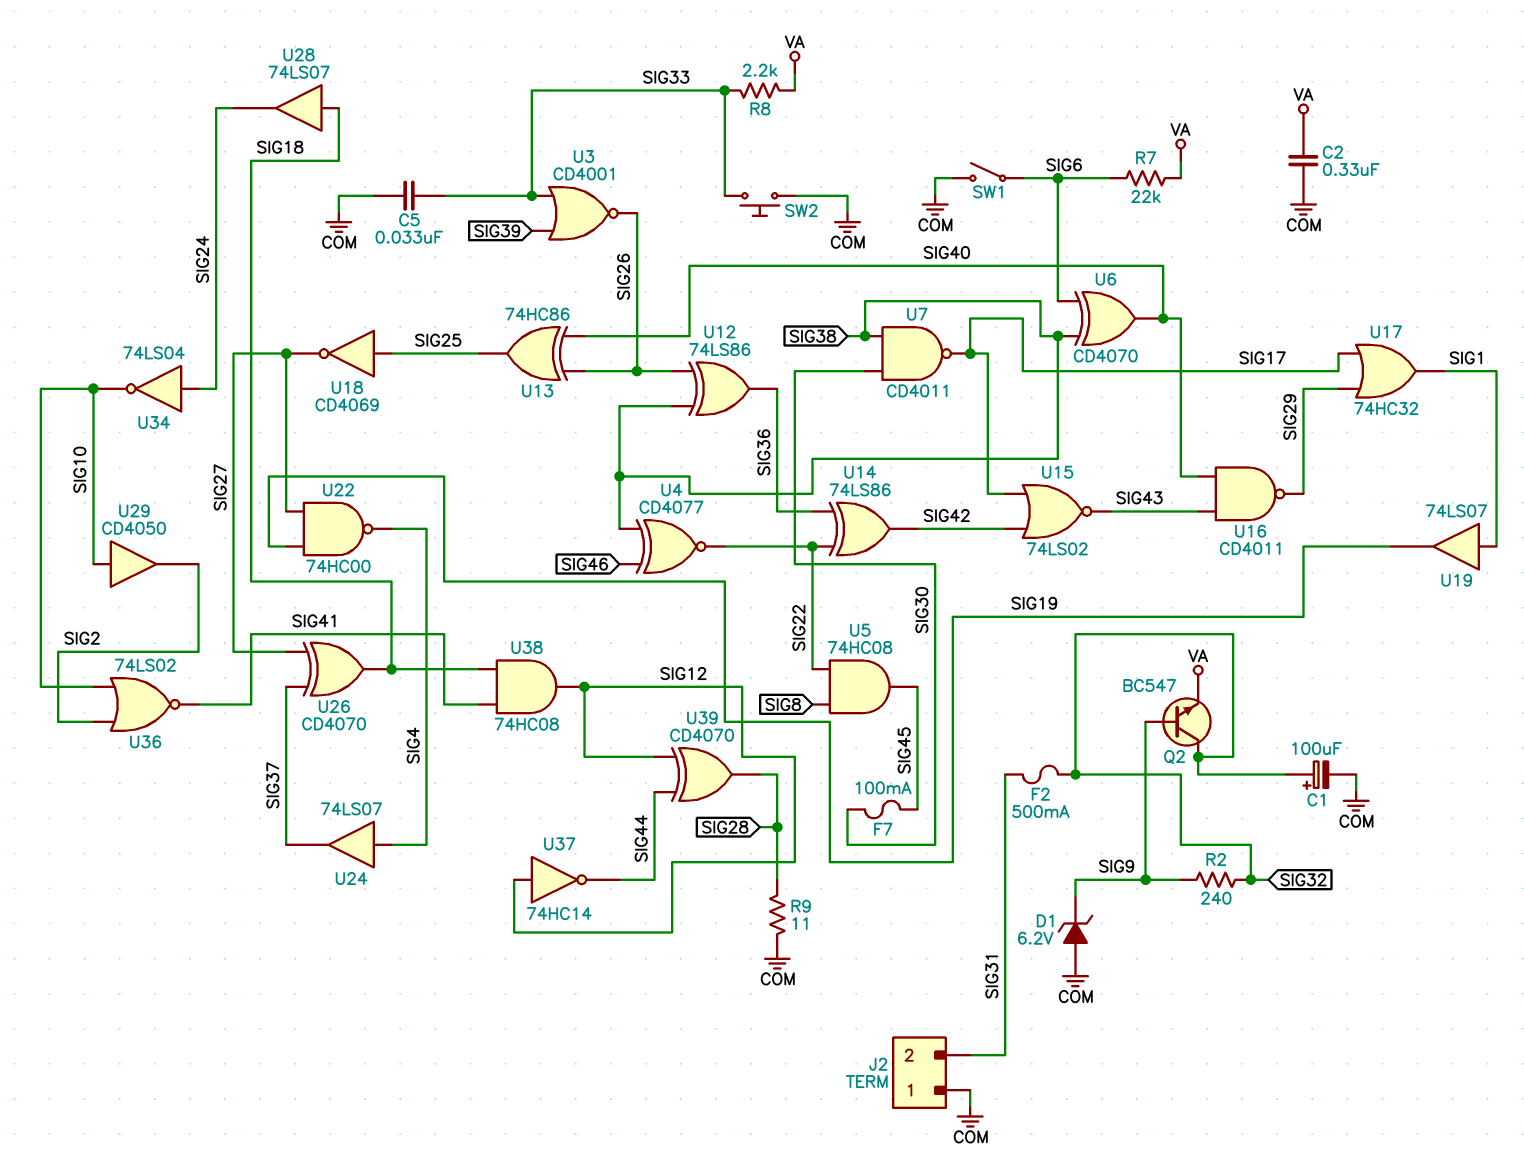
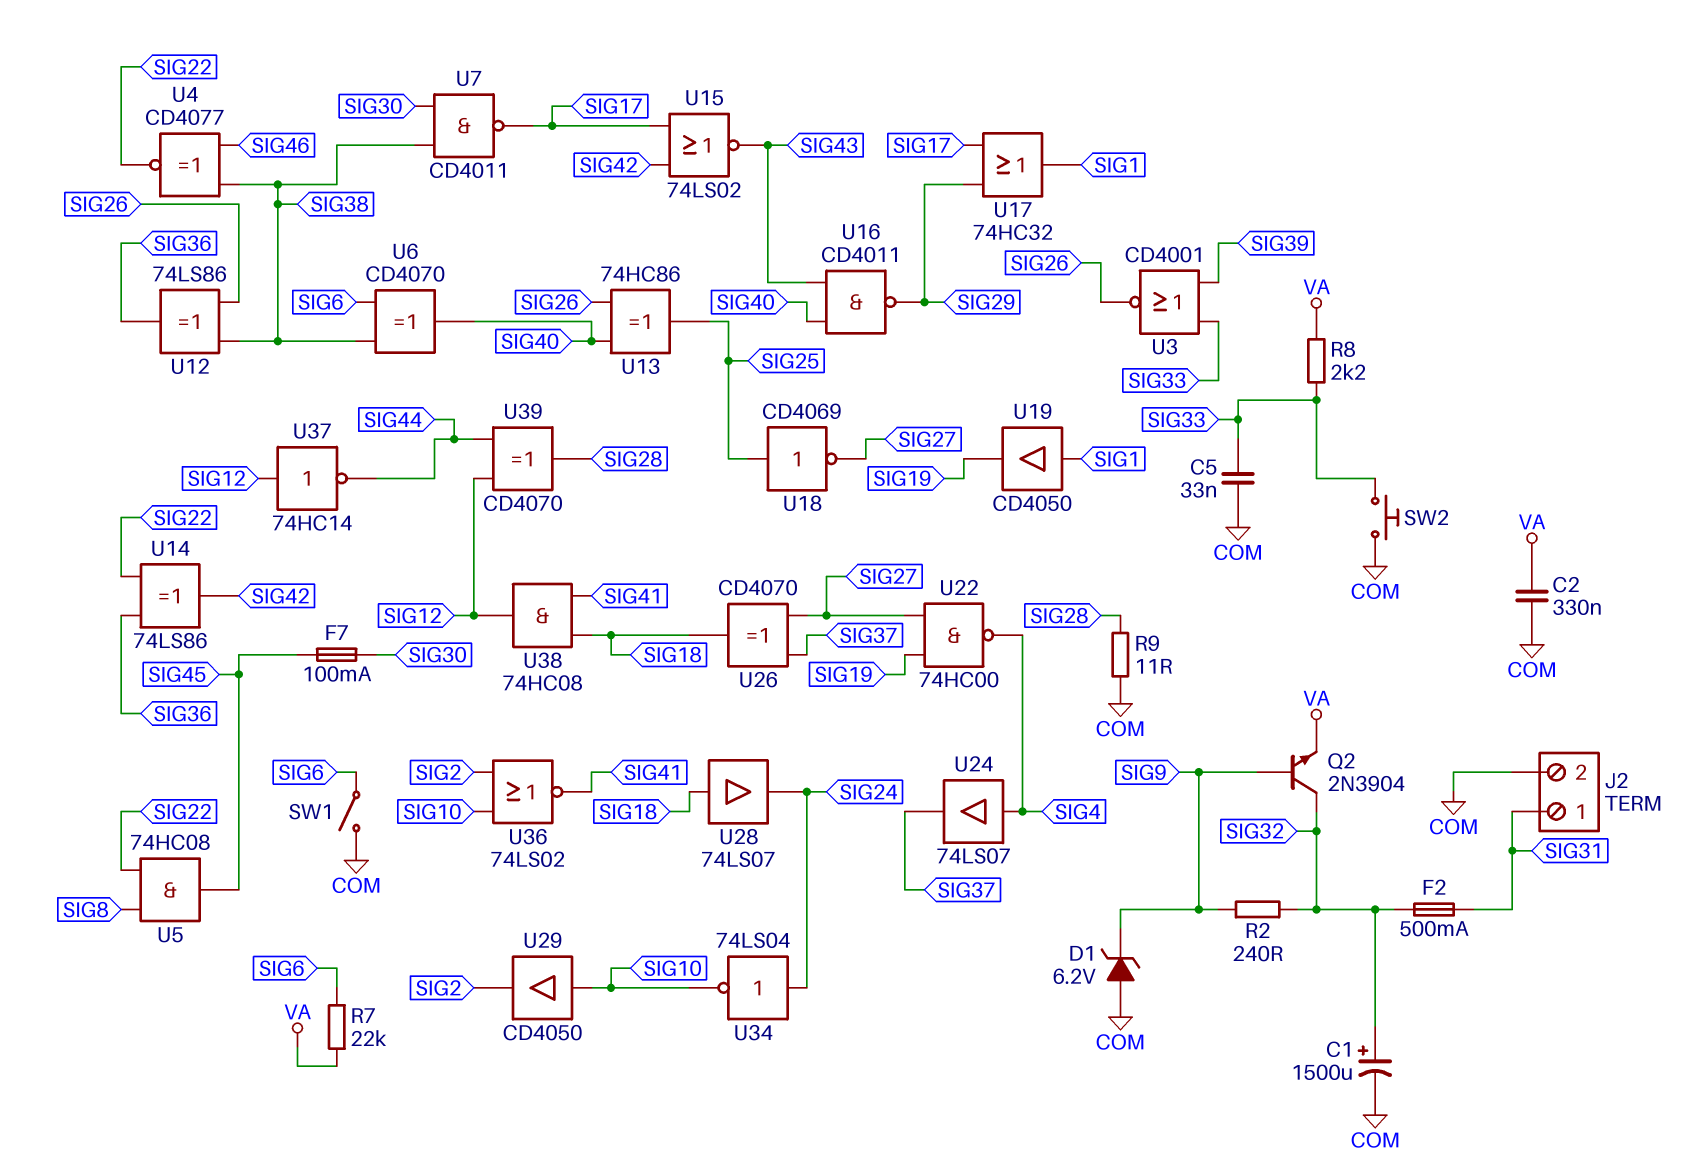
C1: 100uF (plus SIG32, minus COM) -> 1500uF (plus SIG32, minus COM)
J2 pin 1: COM -> SIG31
J2 pin 2: SIG31 -> COM
Q2: NPN BC547 (B SIG9, C SIG32, E VA) -> NPN 2N3904 (B SIG9, C SIG32, E VA)
U19: buffer 74LS07 (in SIG1, out SIG19) -> buffer CD4050 (in SIG1, out SIG19)

